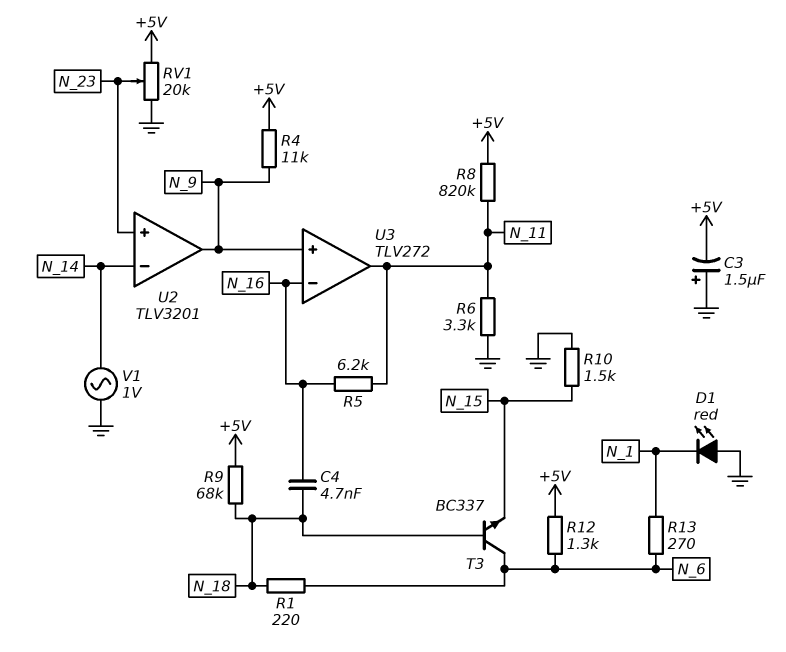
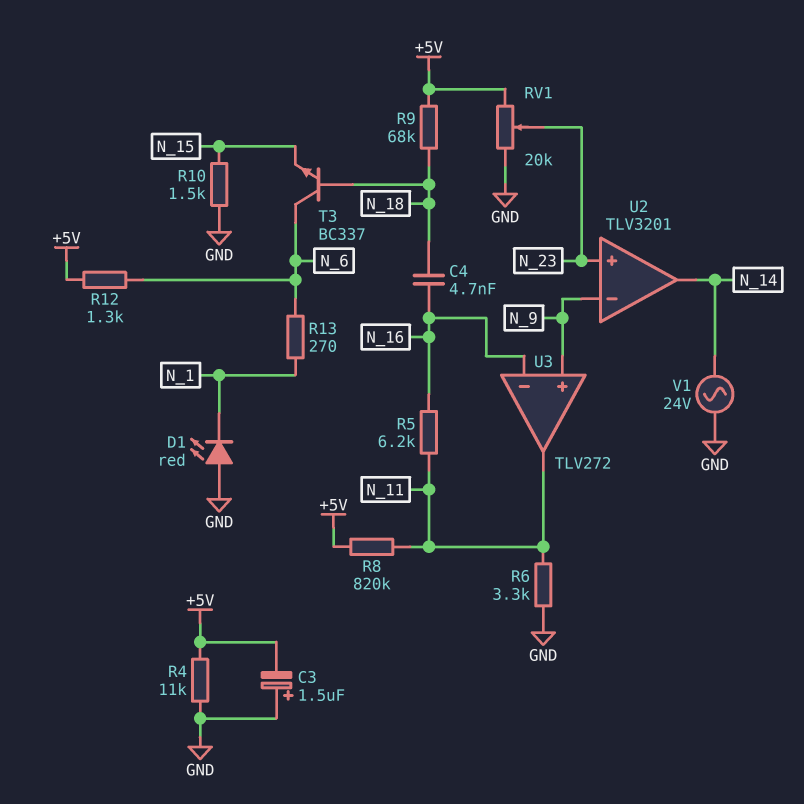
R1: 220 (N_6, N_18) -> none
R4: 11k (+5V, N_9) -> 11k (+5V, GND)
U2 pin in-: N_14 -> N_9
U2 pin out: N_9 -> N_14
V1: AC 1V (GND, N_14) -> AC 24V (GND, N_14)

